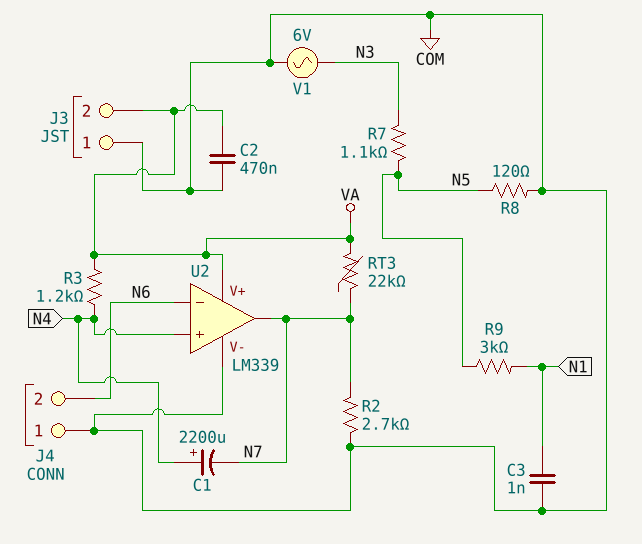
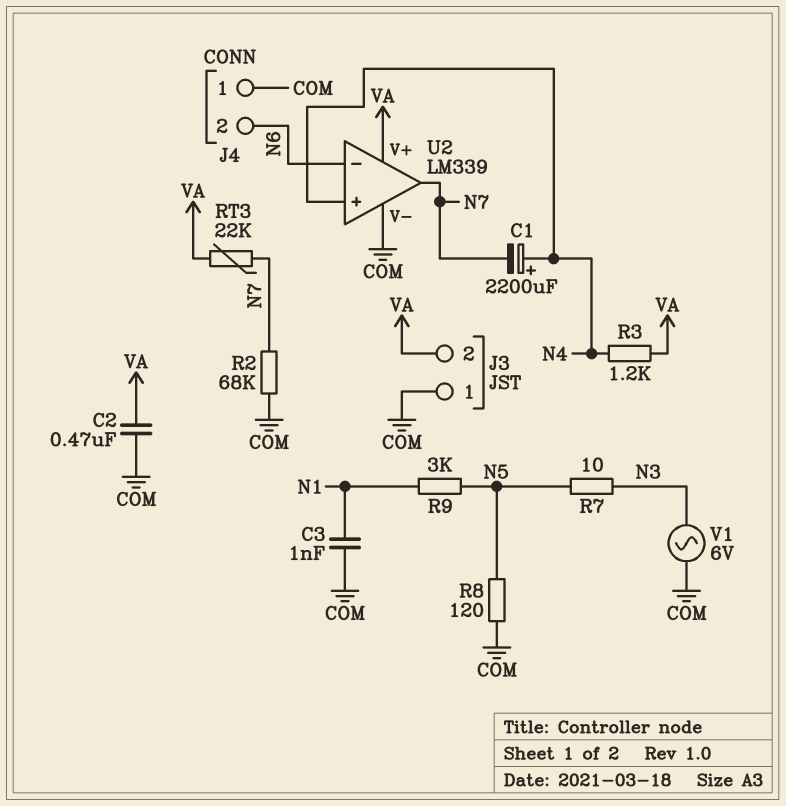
R2: 2.7k (COM, N7) -> 68k (COM, N7)
R7: 1.1k (N3, N5) -> 10 (N3, N5)

